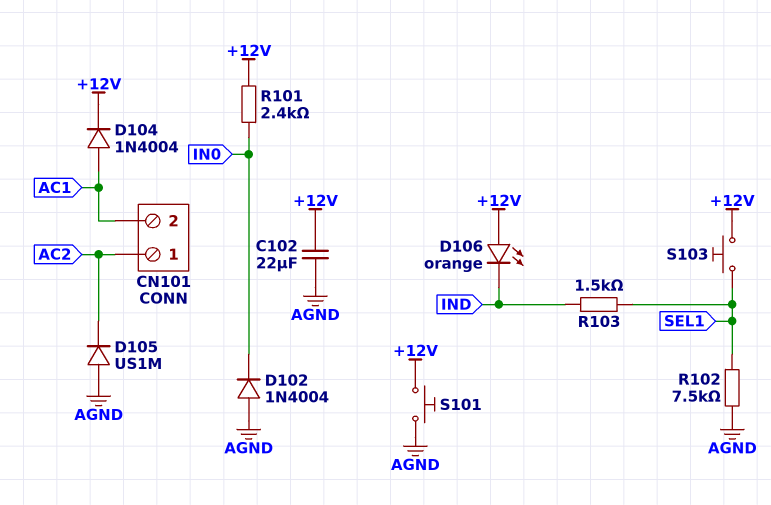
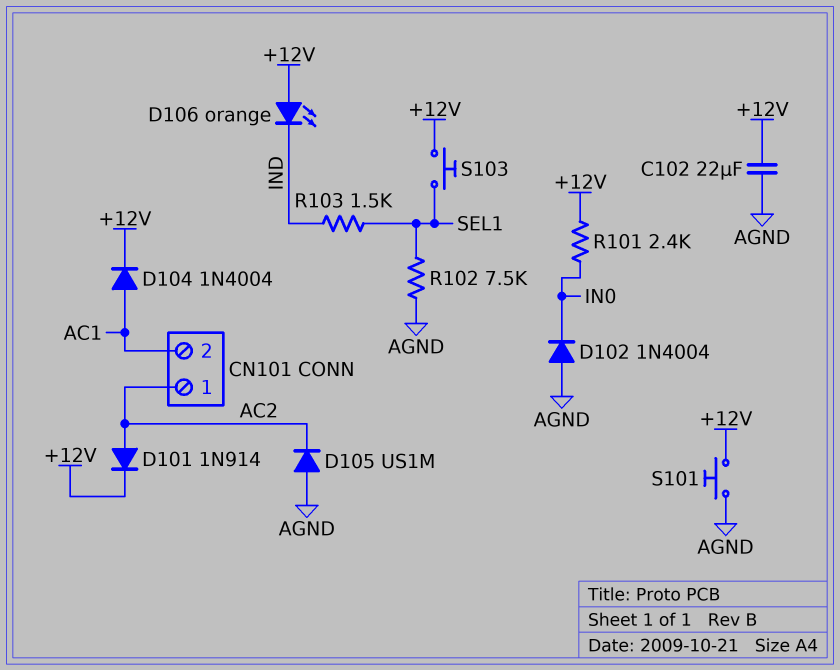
D101: none -> diode 1N914 (A AC2, K +12V)

